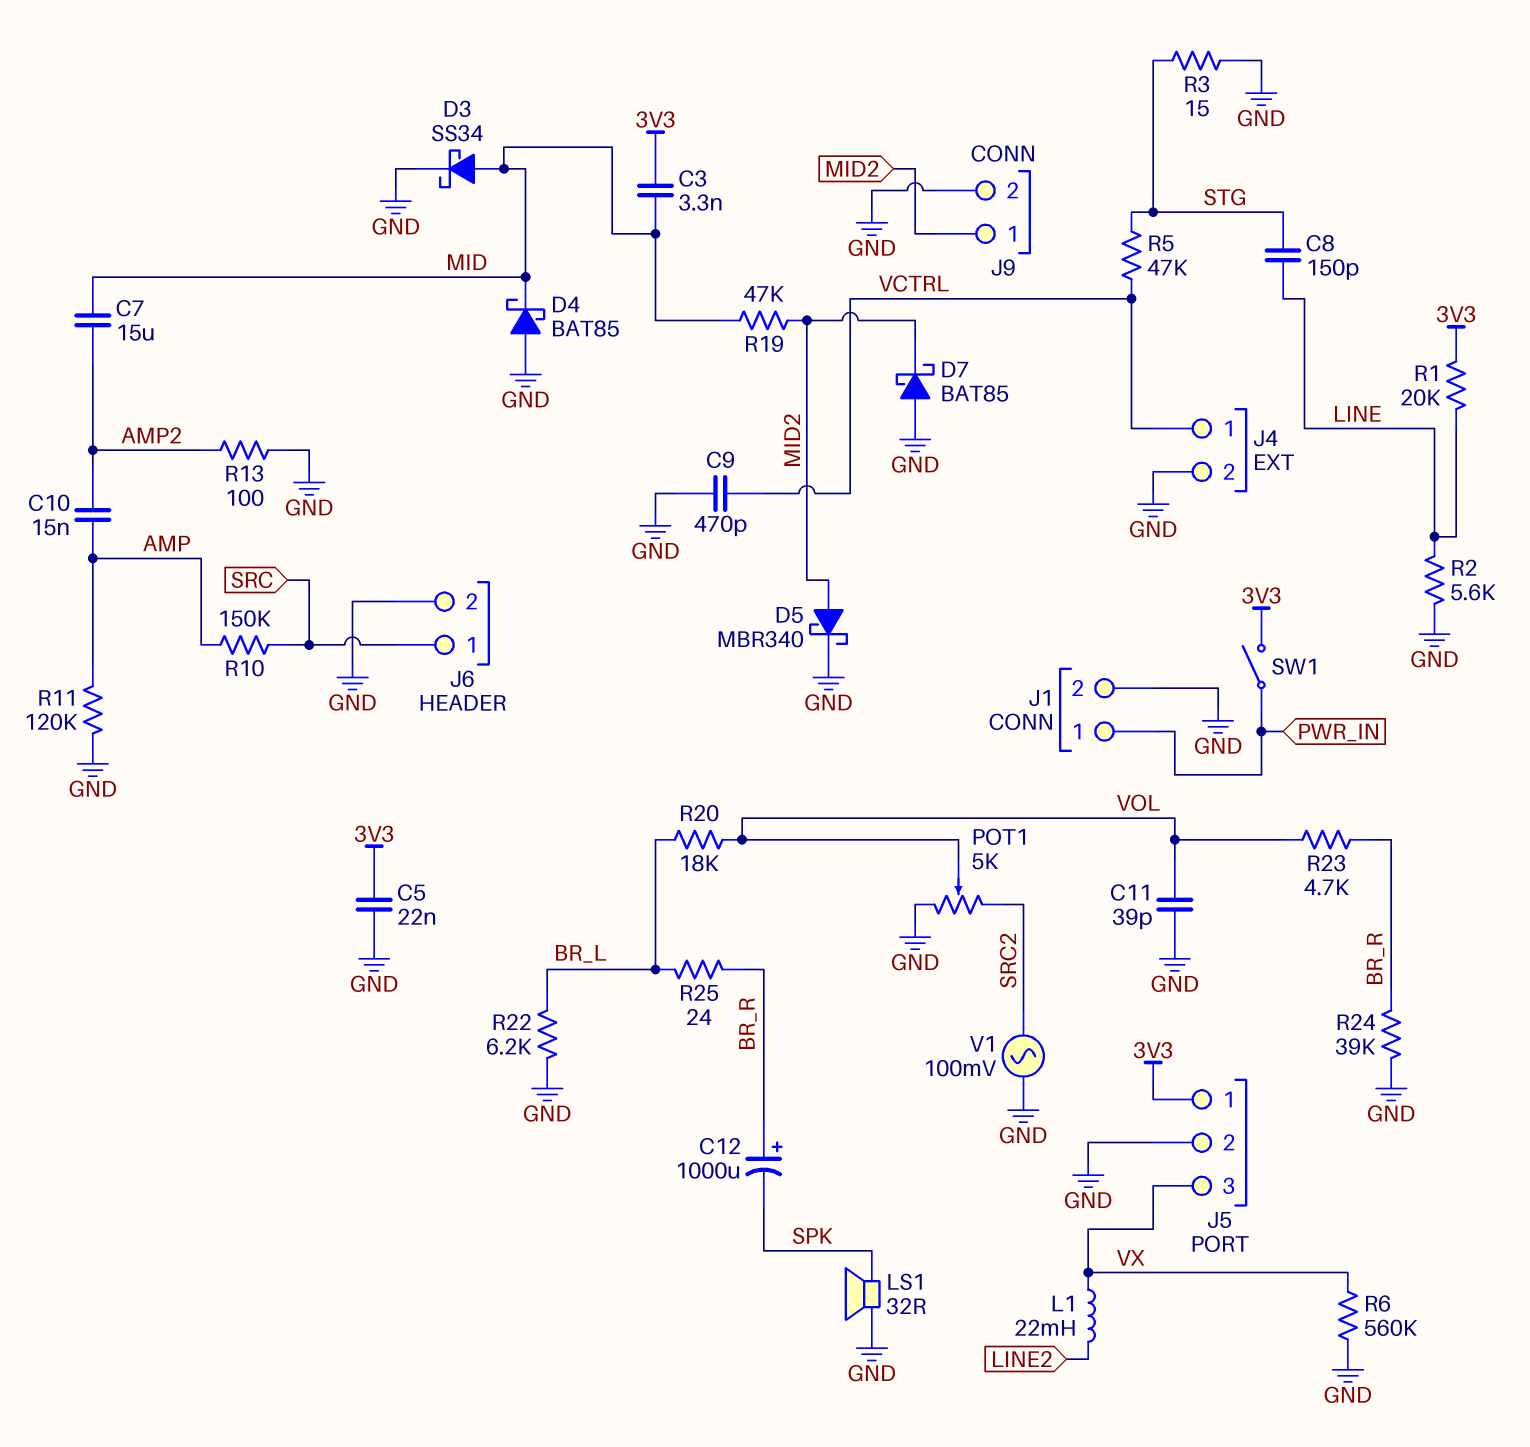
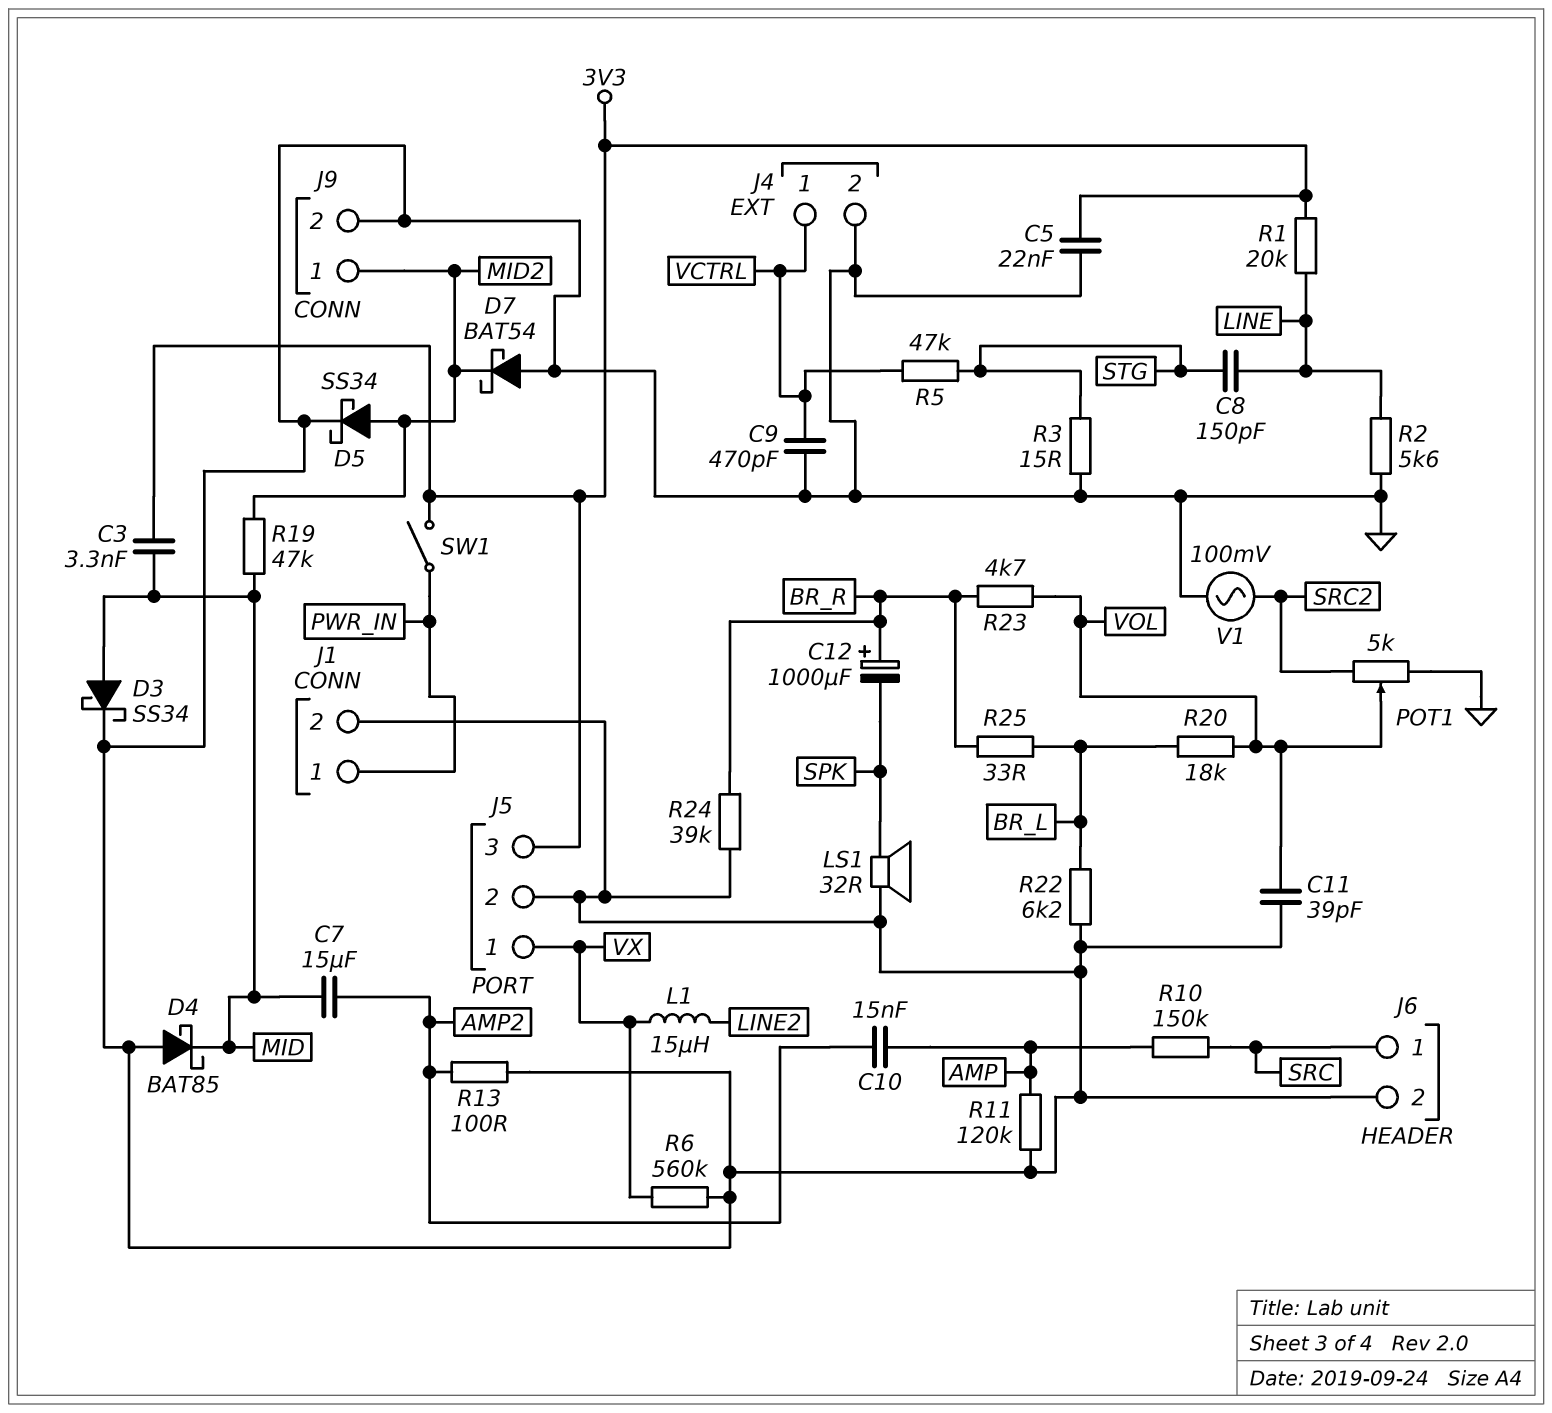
D5: schottky MBR340 (A MID2, K GND) -> schottky SS34 (A MID2, K GND)
D7: schottky BAT85 (A GND, K MID2) -> schottky BAT54 (A GND, K MID2)
J5 pin 1: 3V3 -> VX
J5 pin 3: VX -> 3V3
L1: 22mH (LINE2, VX) -> 15uH (LINE2, VX)
R25: 24 (BR_L, BR_R) -> 33 (BR_L, BR_R)

